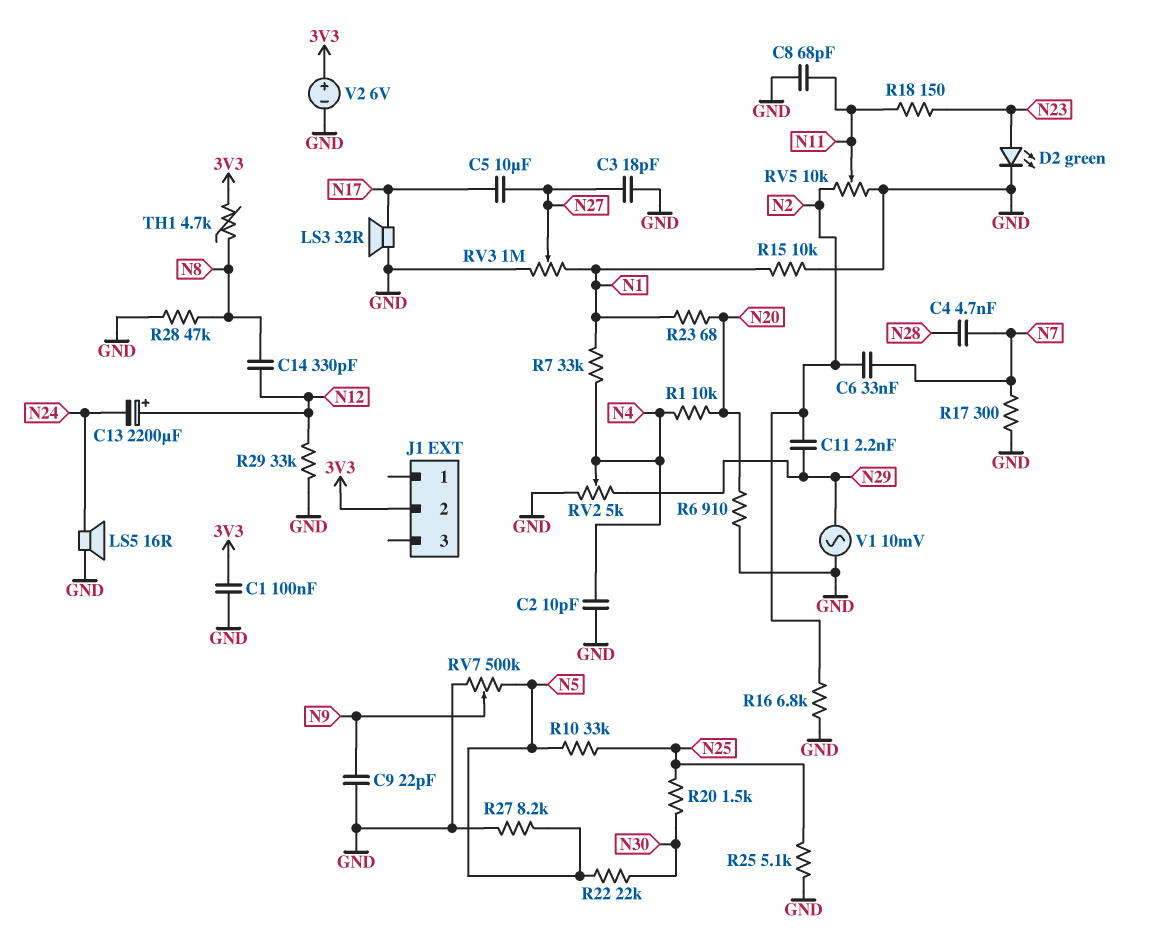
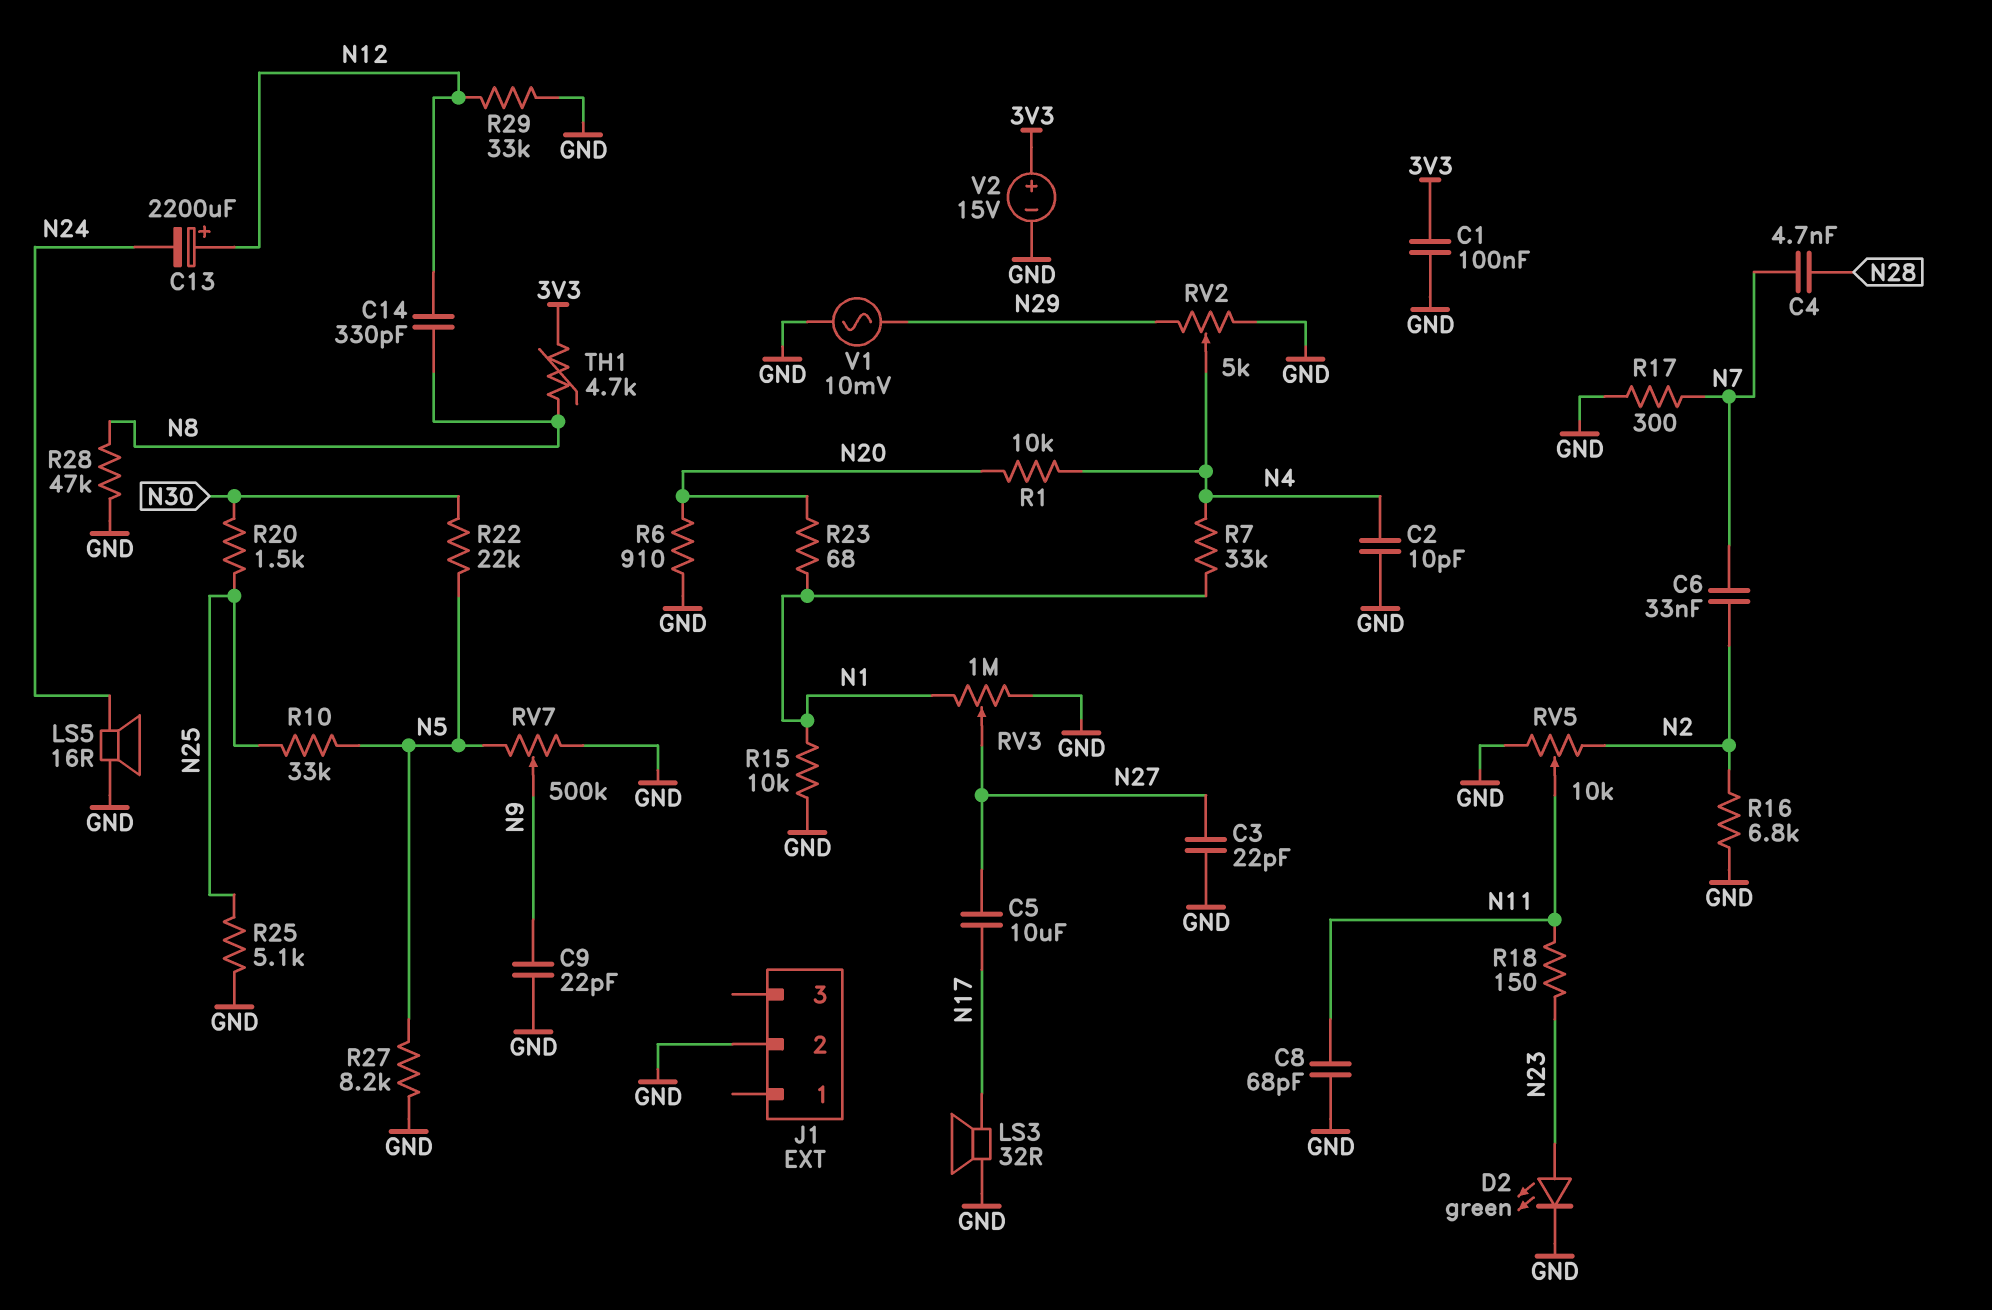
C3: 18pF (GND, N27) -> 22pF (GND, N27)
C11: 2.2nF (N2, N29) -> none
J1 pin 2: 3V3 -> GND
V2: 6V (plus 3V3, minus GND) -> 15V (plus 3V3, minus GND)

